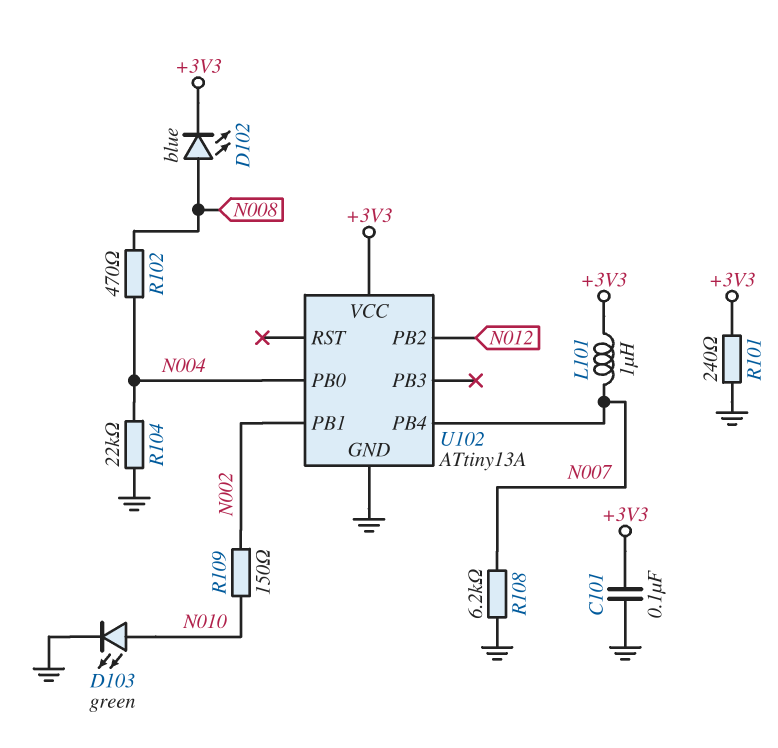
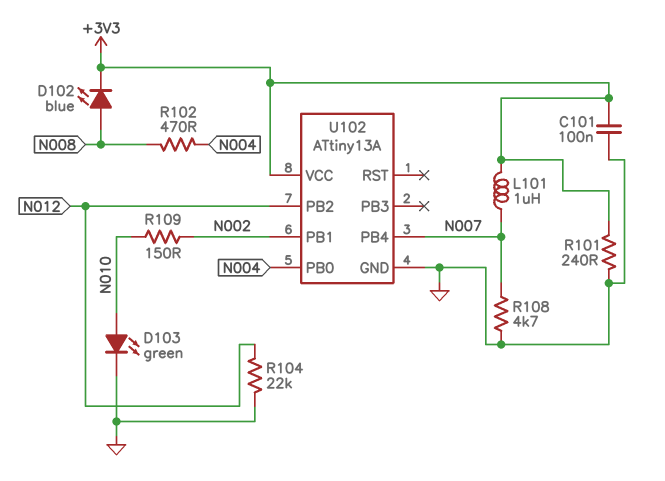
R104: 22k (GND, N004) -> 22k (GND, N012)
R108: 6.2k (GND, N007) -> 4.7k (GND, N007)

